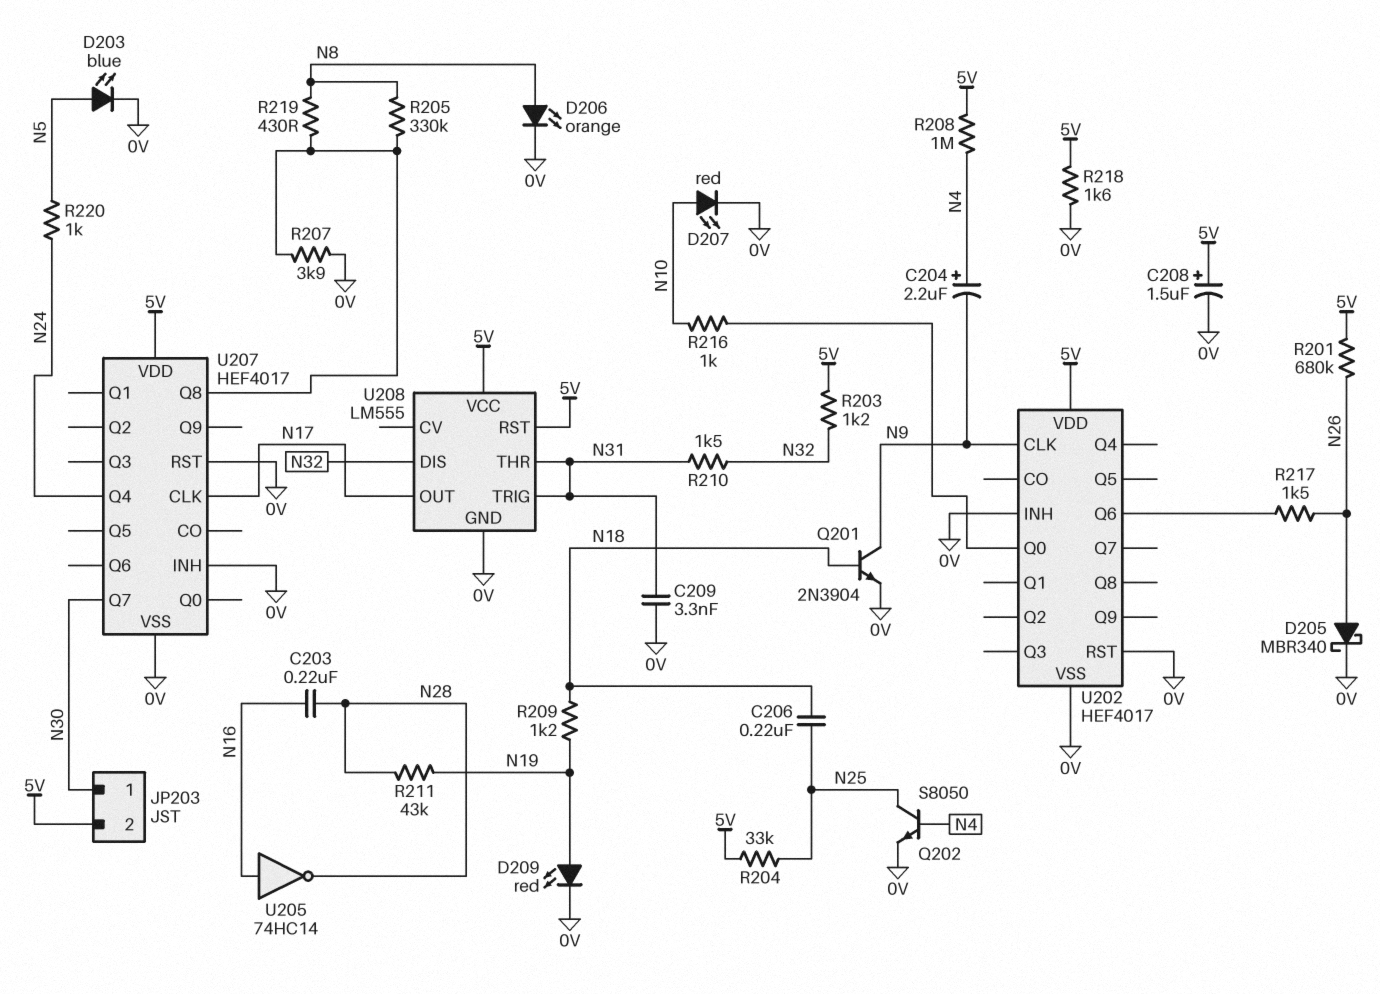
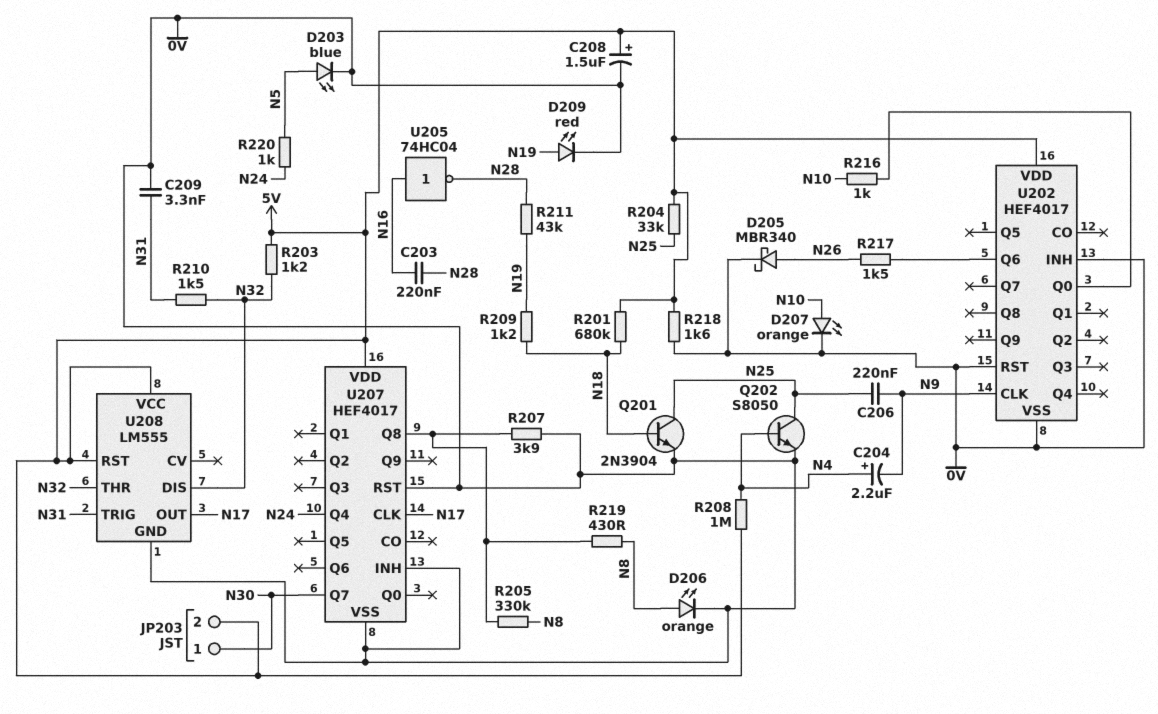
C206: 220nF (N18, N25) -> 220nF (N9, N25)
D207: LED red (A N10, K 0V) -> LED orange (A N10, K 0V)
Q201: NPN 2N3904 (B N18, C N9, E 0V) -> NPN 2N3904 (B N18, C N25, E 0V)
R201: 680k (5V, N26) -> 680k (5V, N18)
U205: NOT 74HC14 (in N16, out N28) -> NOT 74HC04 (in N16, out N28)
U208 pin THR: N31 -> N32

